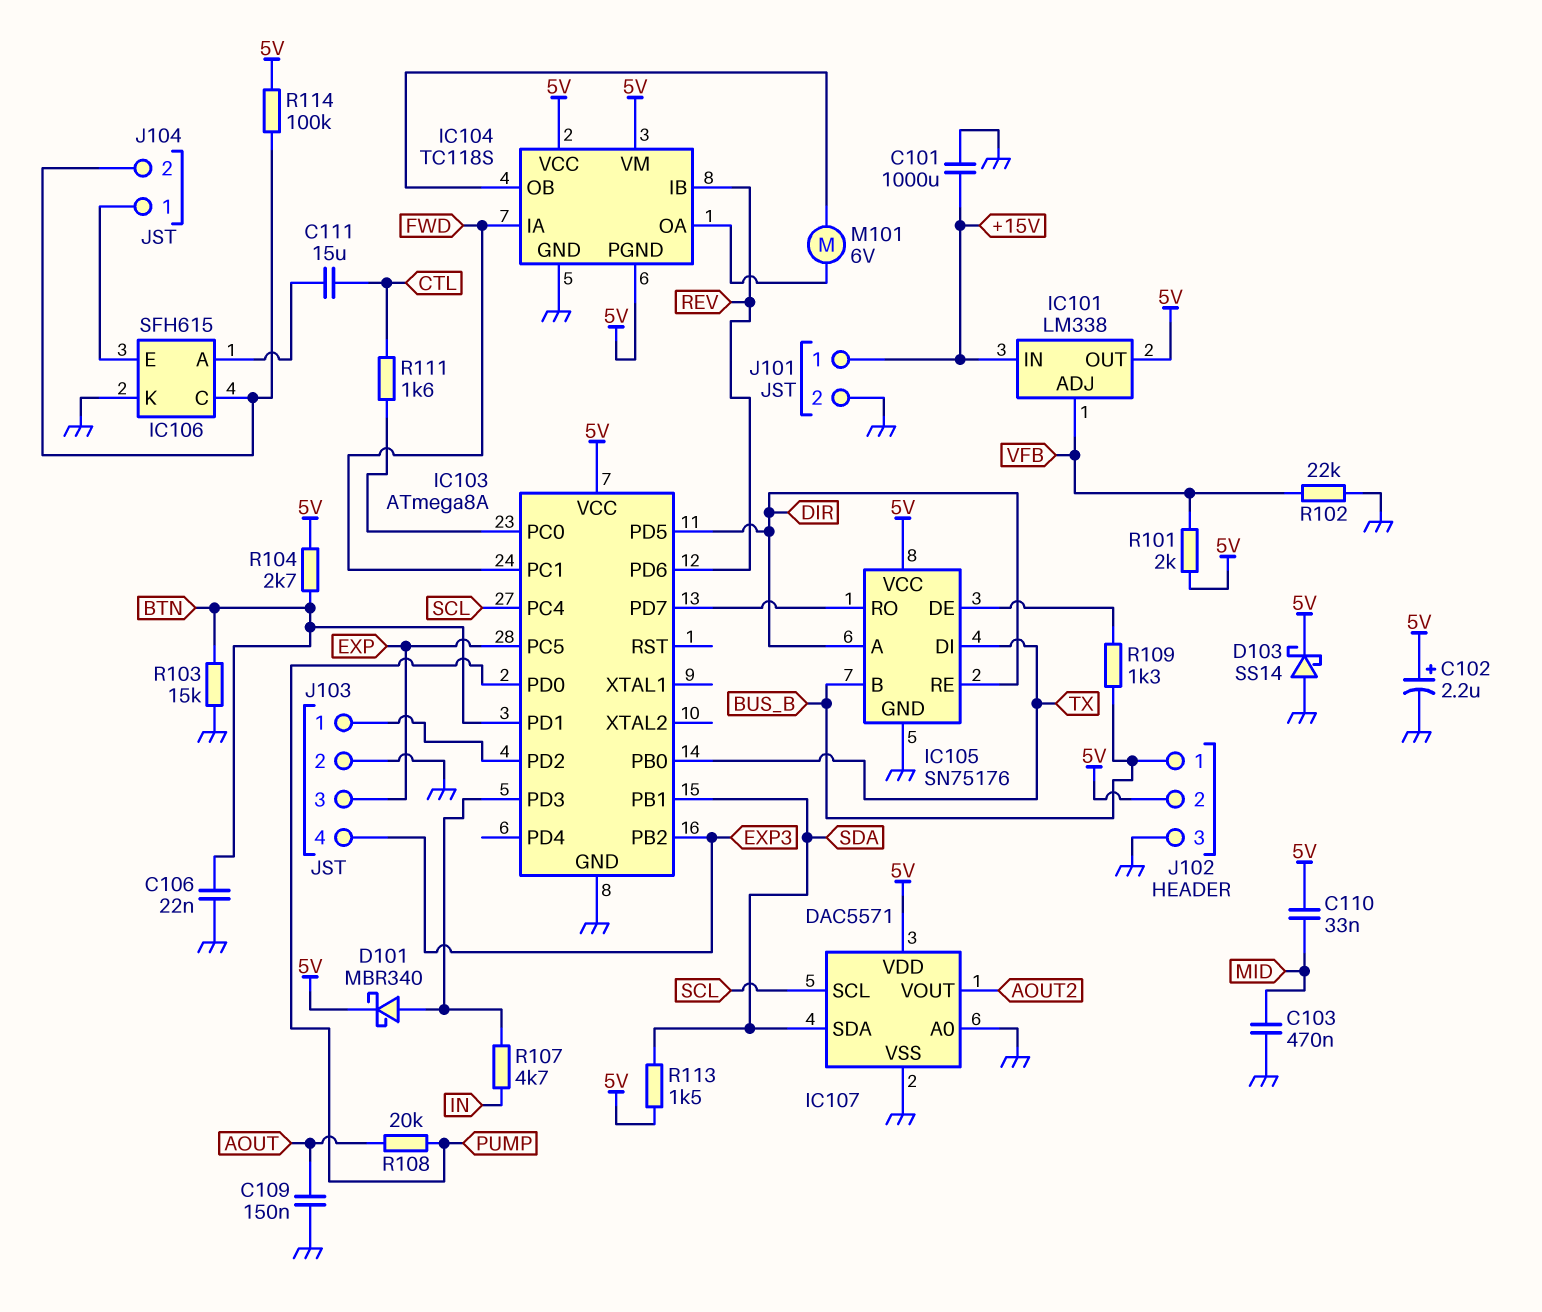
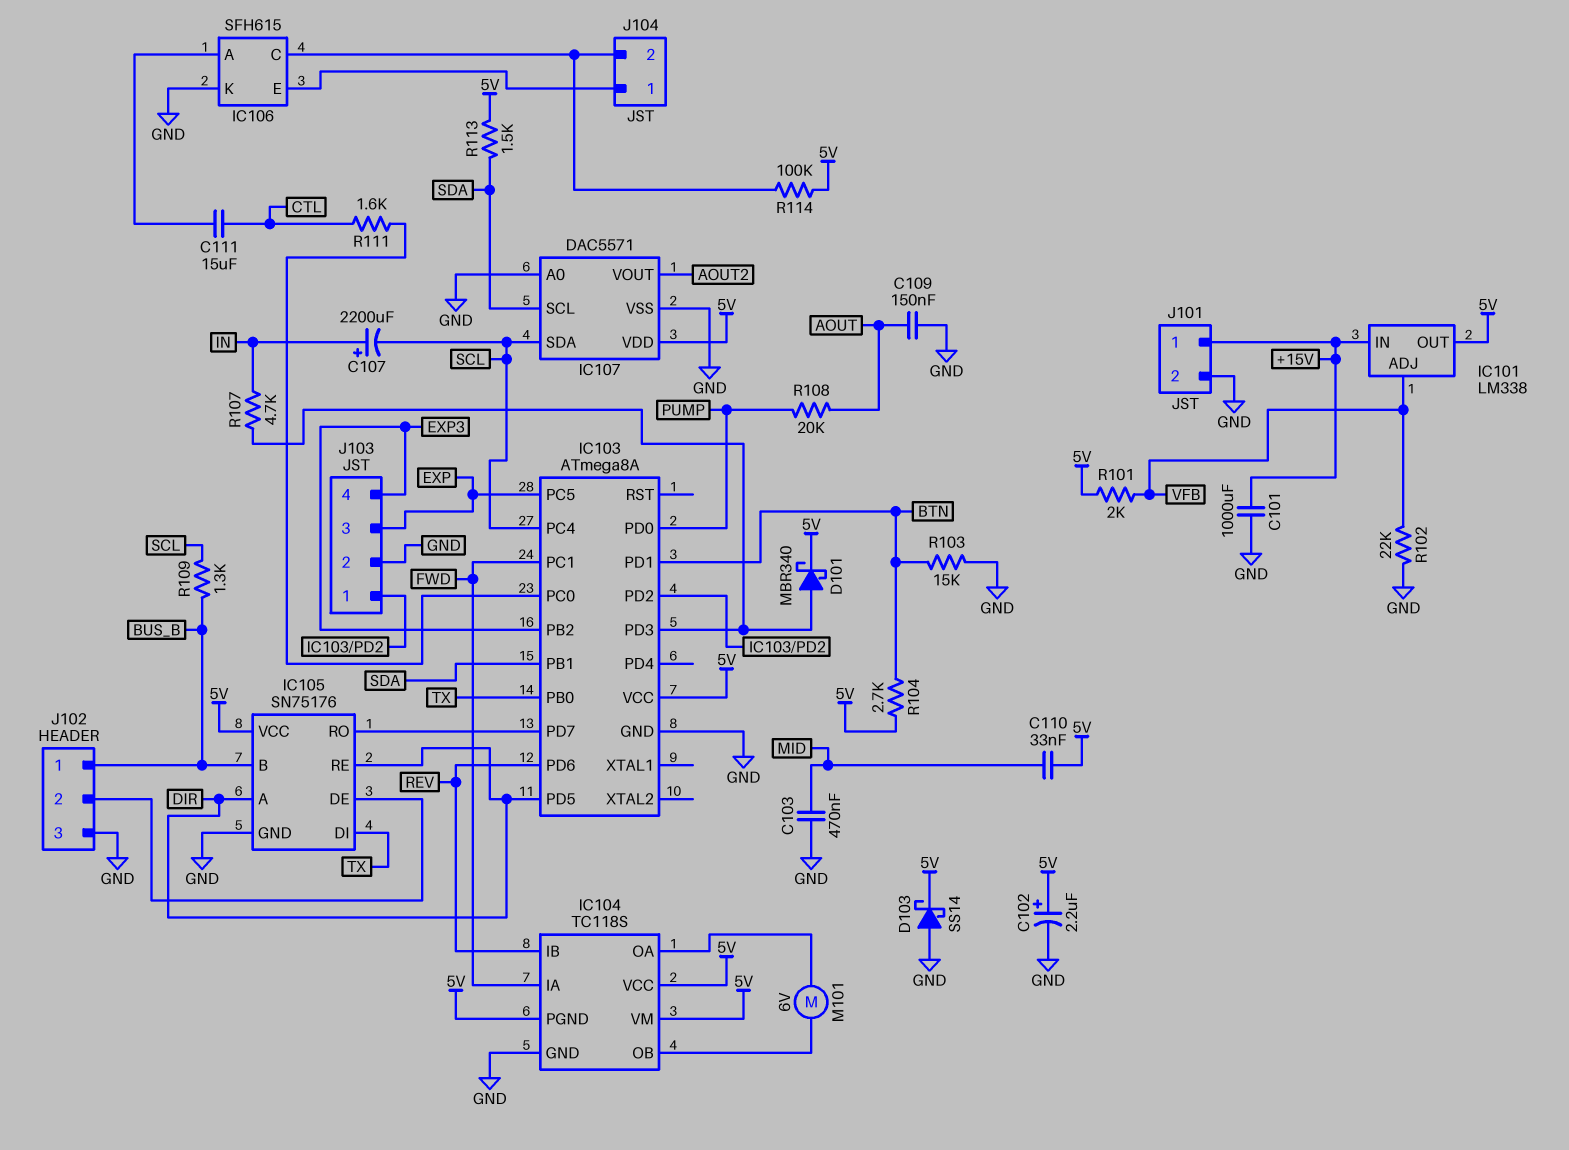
C106: 22nF (BTN, GND) -> none
C107: none -> 2200uF (plus IN, minus SCL)
IC107 pin SCL: SCL -> SDA
IC107 pin SDA: SDA -> SCL
J102 pin 2: 5V -> IC105/DE
R109: 1.3k (BUS_B, IC105/DE) -> 1.3k (BUS_B, SCL)

